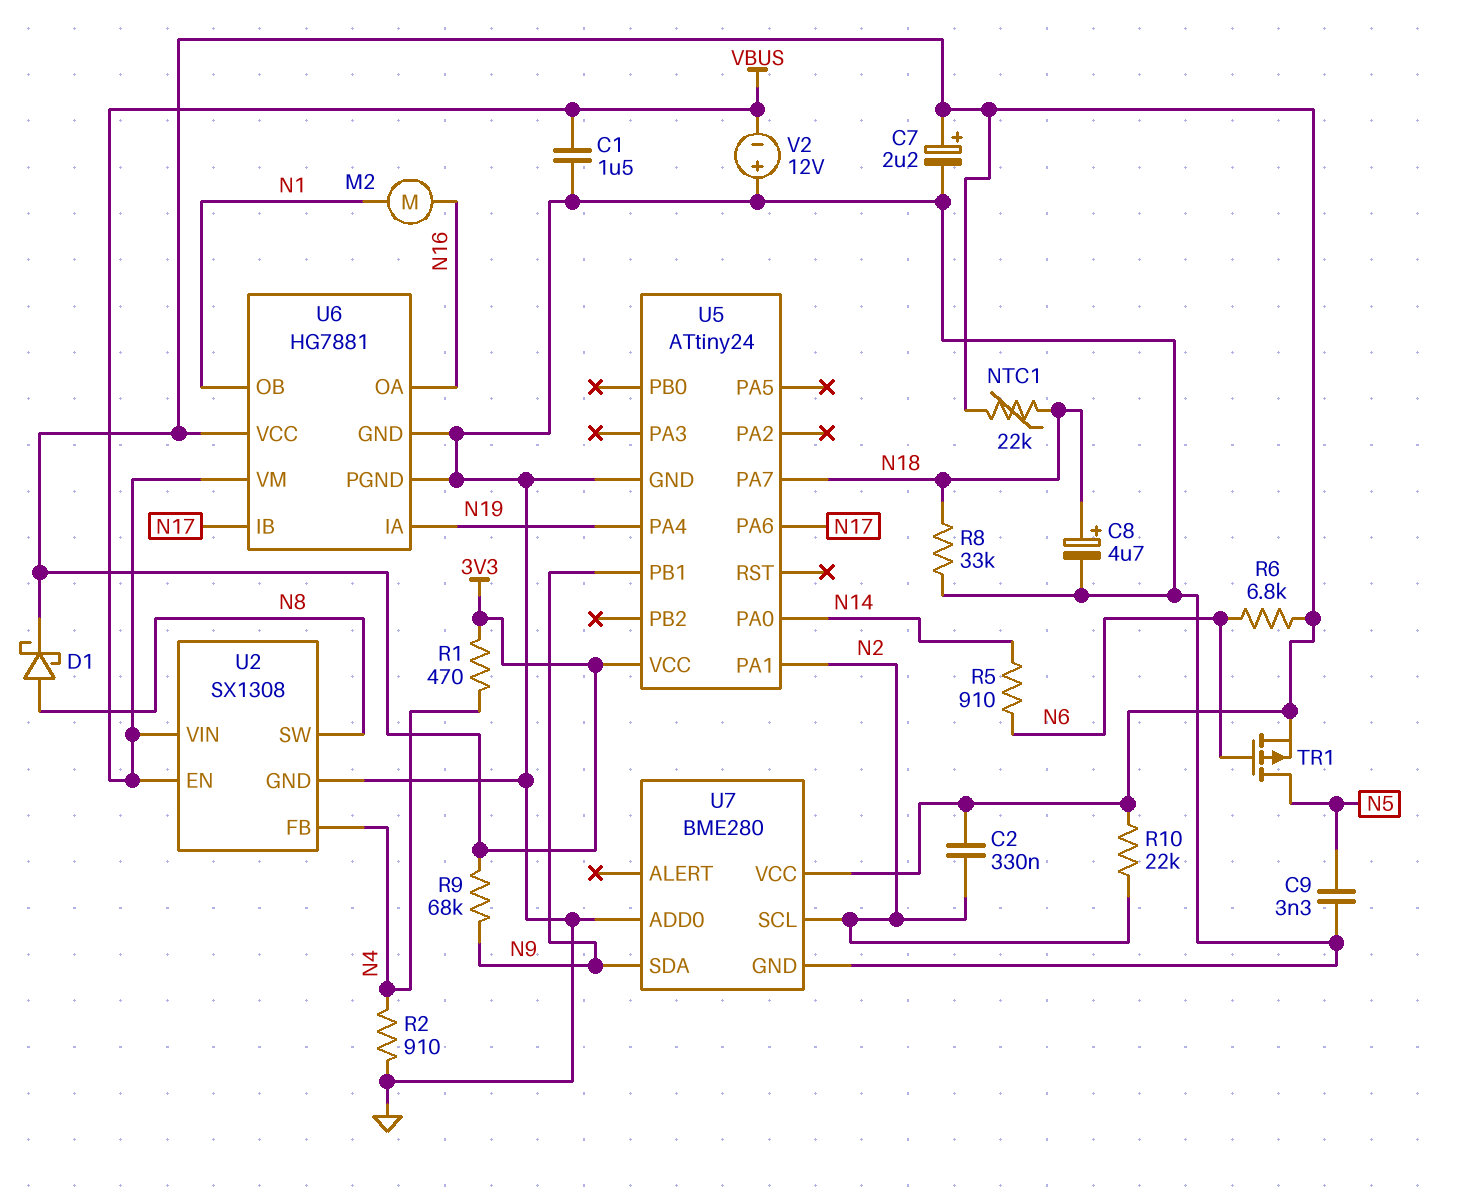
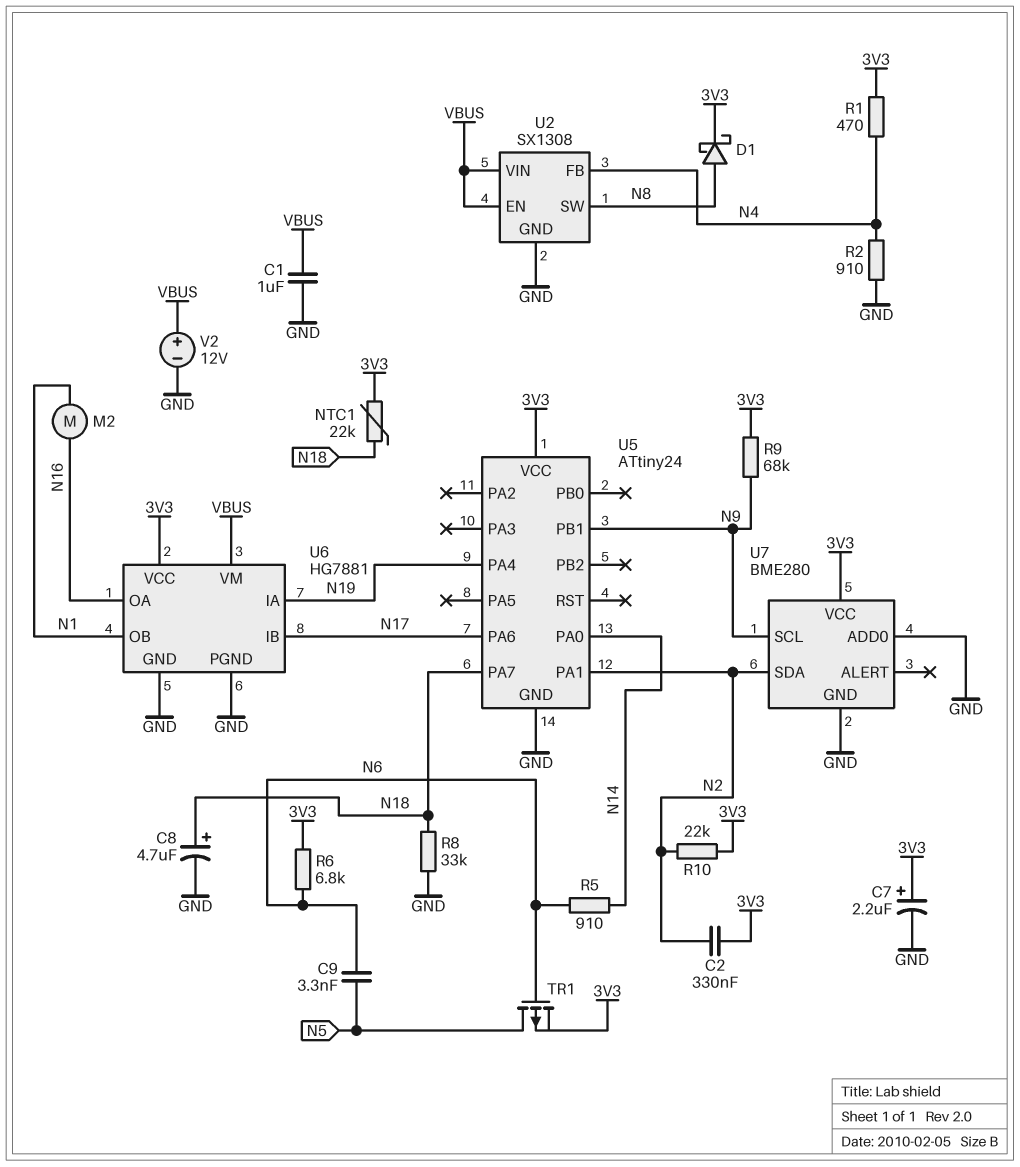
C1: 1.5uF (GND, VBUS) -> 1uF (GND, VBUS)
C9: 3.3nF (GND, N5) -> 3.3nF (N5, N6)
U7 pin SCL: N2 -> N9
U7 pin SDA: N9 -> N2
V2: 12V (plus GND, minus VBUS) -> 12V (plus VBUS, minus GND)

